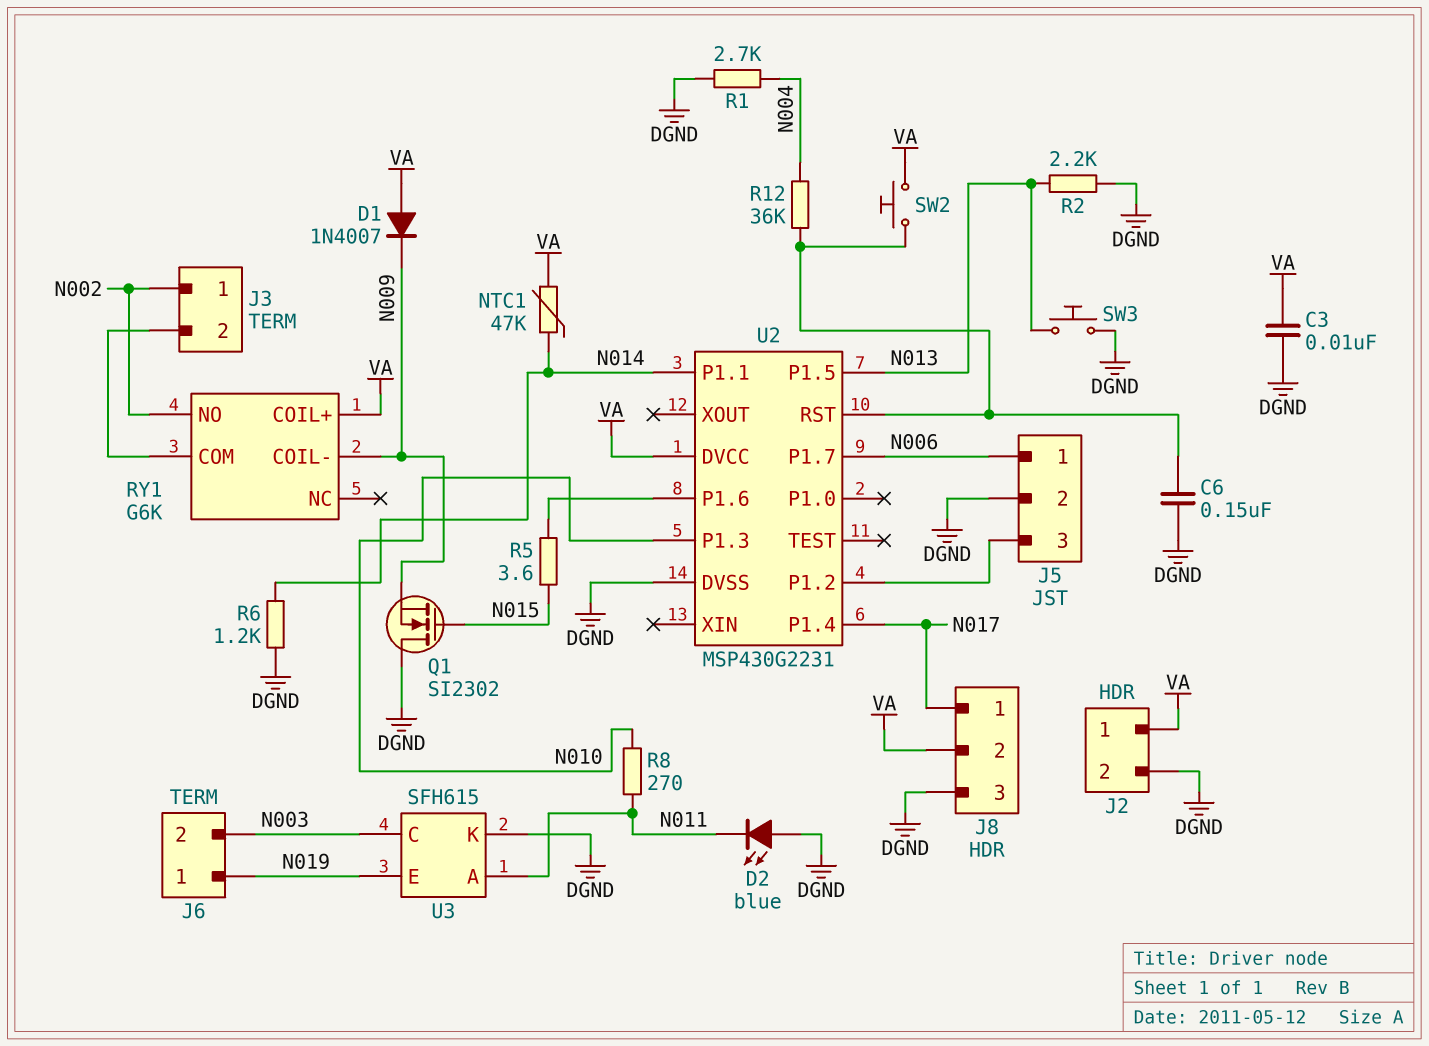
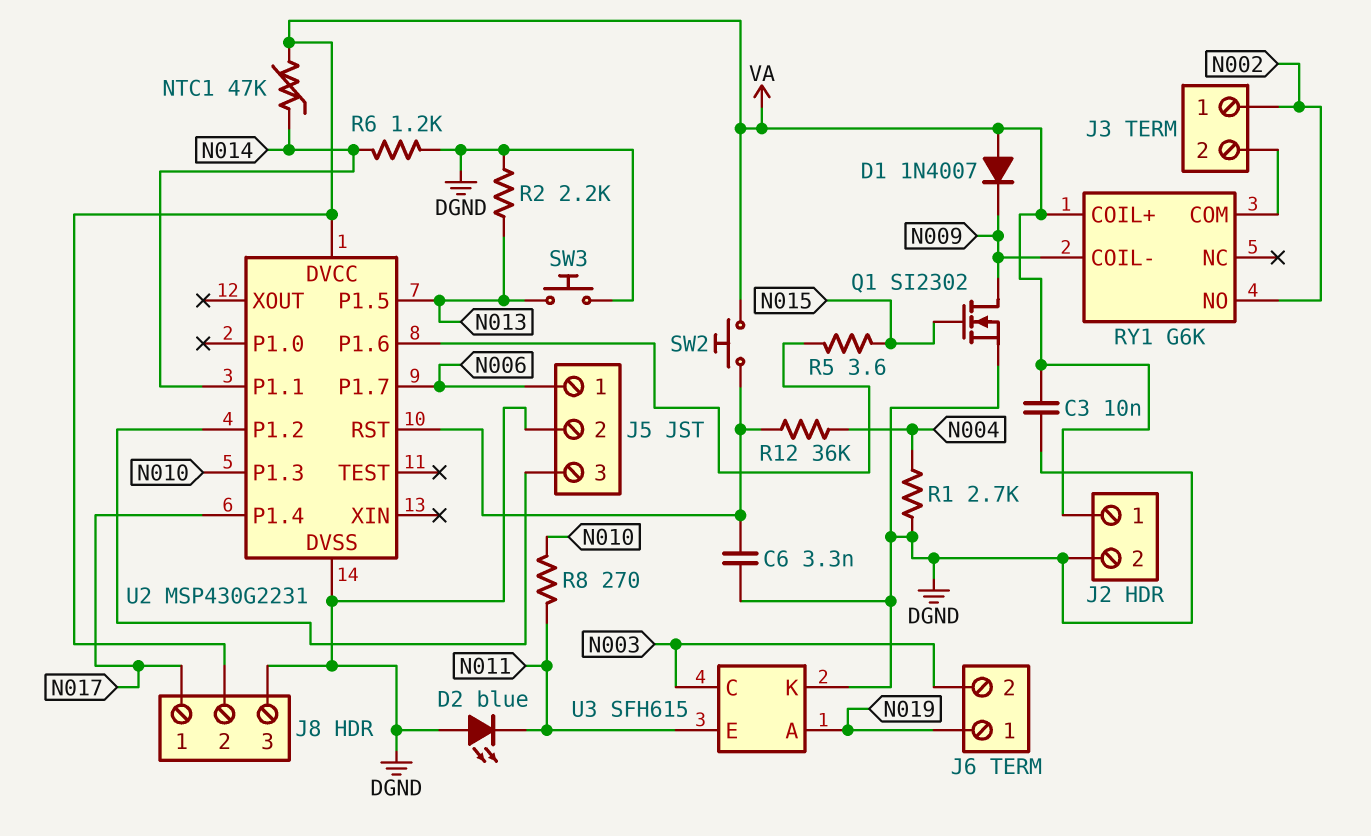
C6: 150nF (DGND, U2/RST) -> 3.3nF (DGND, U2/RST)
Q1: NMOS SI2302 (G N015, D DGND, S N009) -> NMOS SI2302 (G N015, D N009, S DGND)
U3 pin A: N011 -> N019
U3 pin E: N019 -> N011

